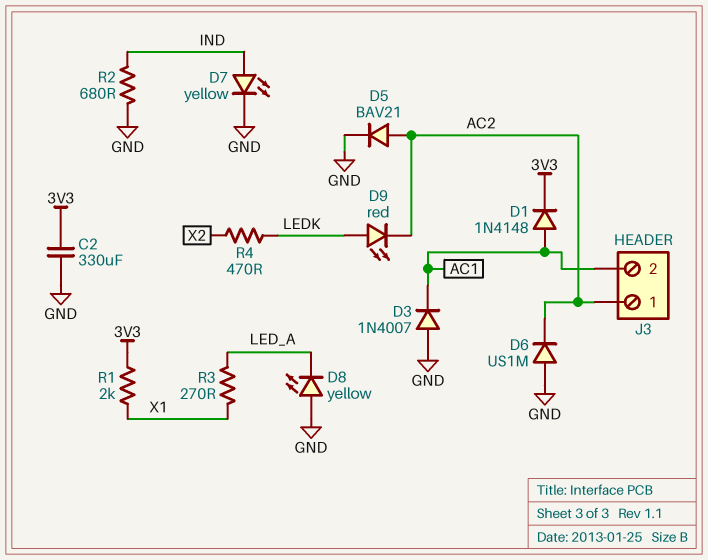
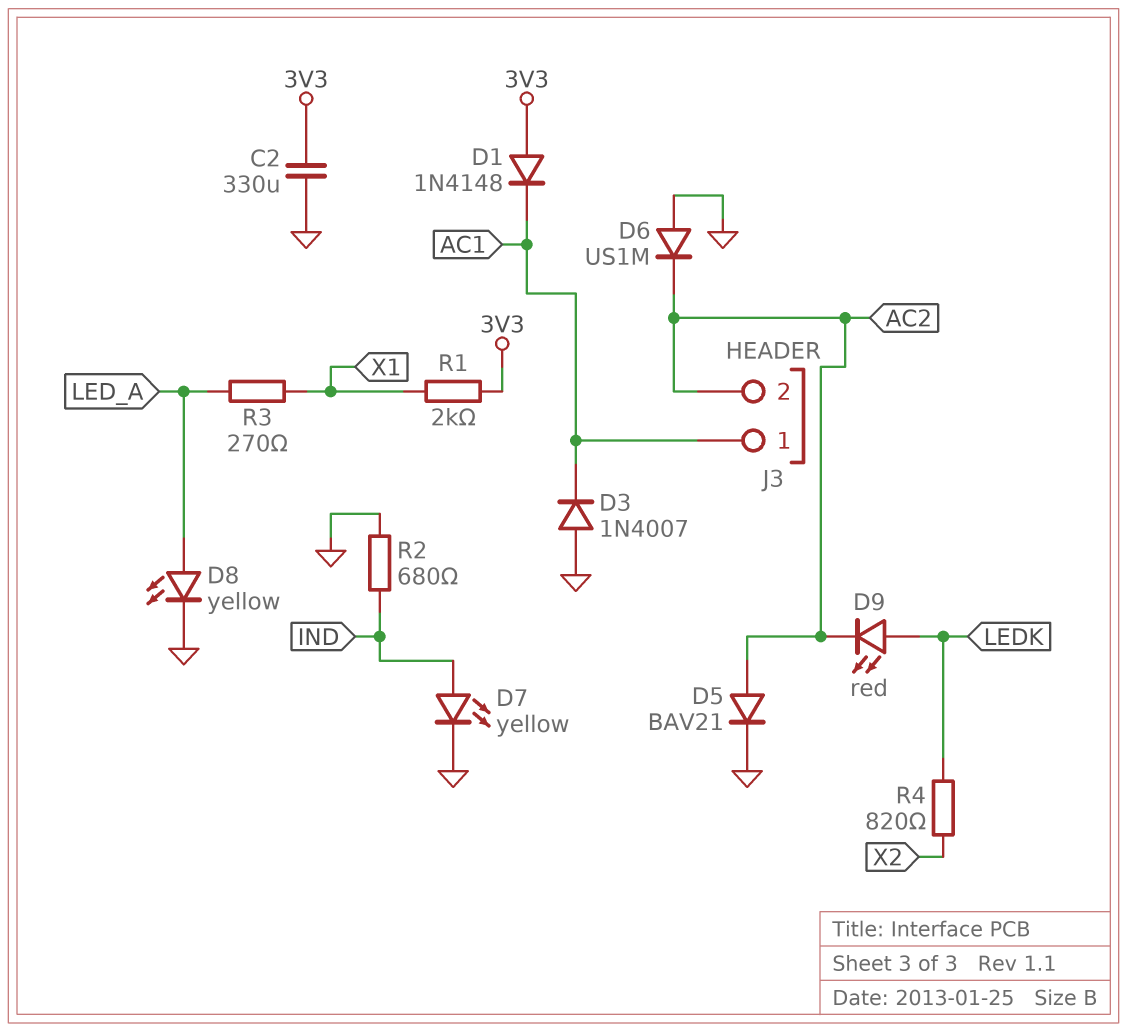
D1: diode 1N4148 (A AC1, K 3V3) -> diode 1N4148 (A 3V3, K AC1)
D8: LED yellow (A GND, K LED_A) -> LED yellow (A LED_A, K GND)
J3 pin 1: AC2 -> AC1
J3 pin 2: AC1 -> AC2
R4: 470 (LEDK, X2) -> 820 (LEDK, X2)

